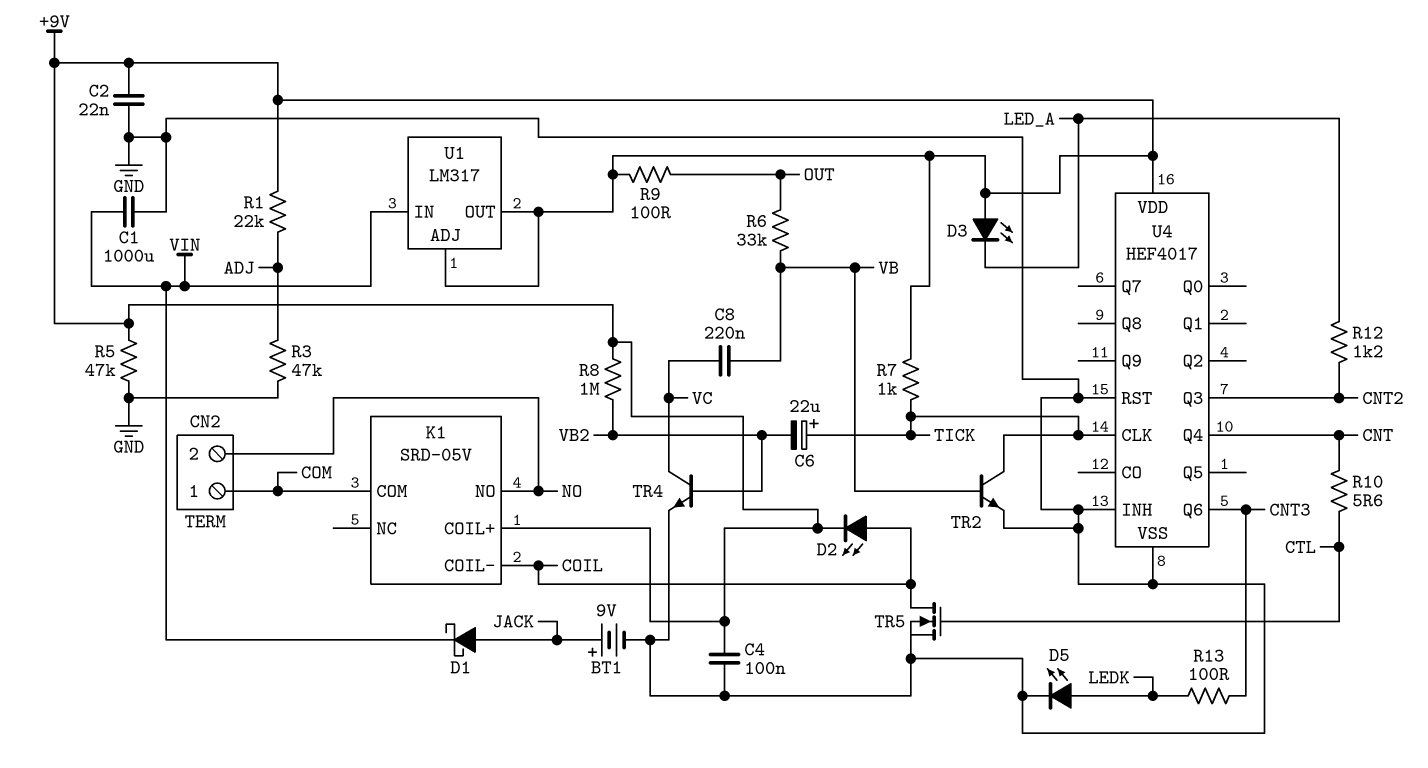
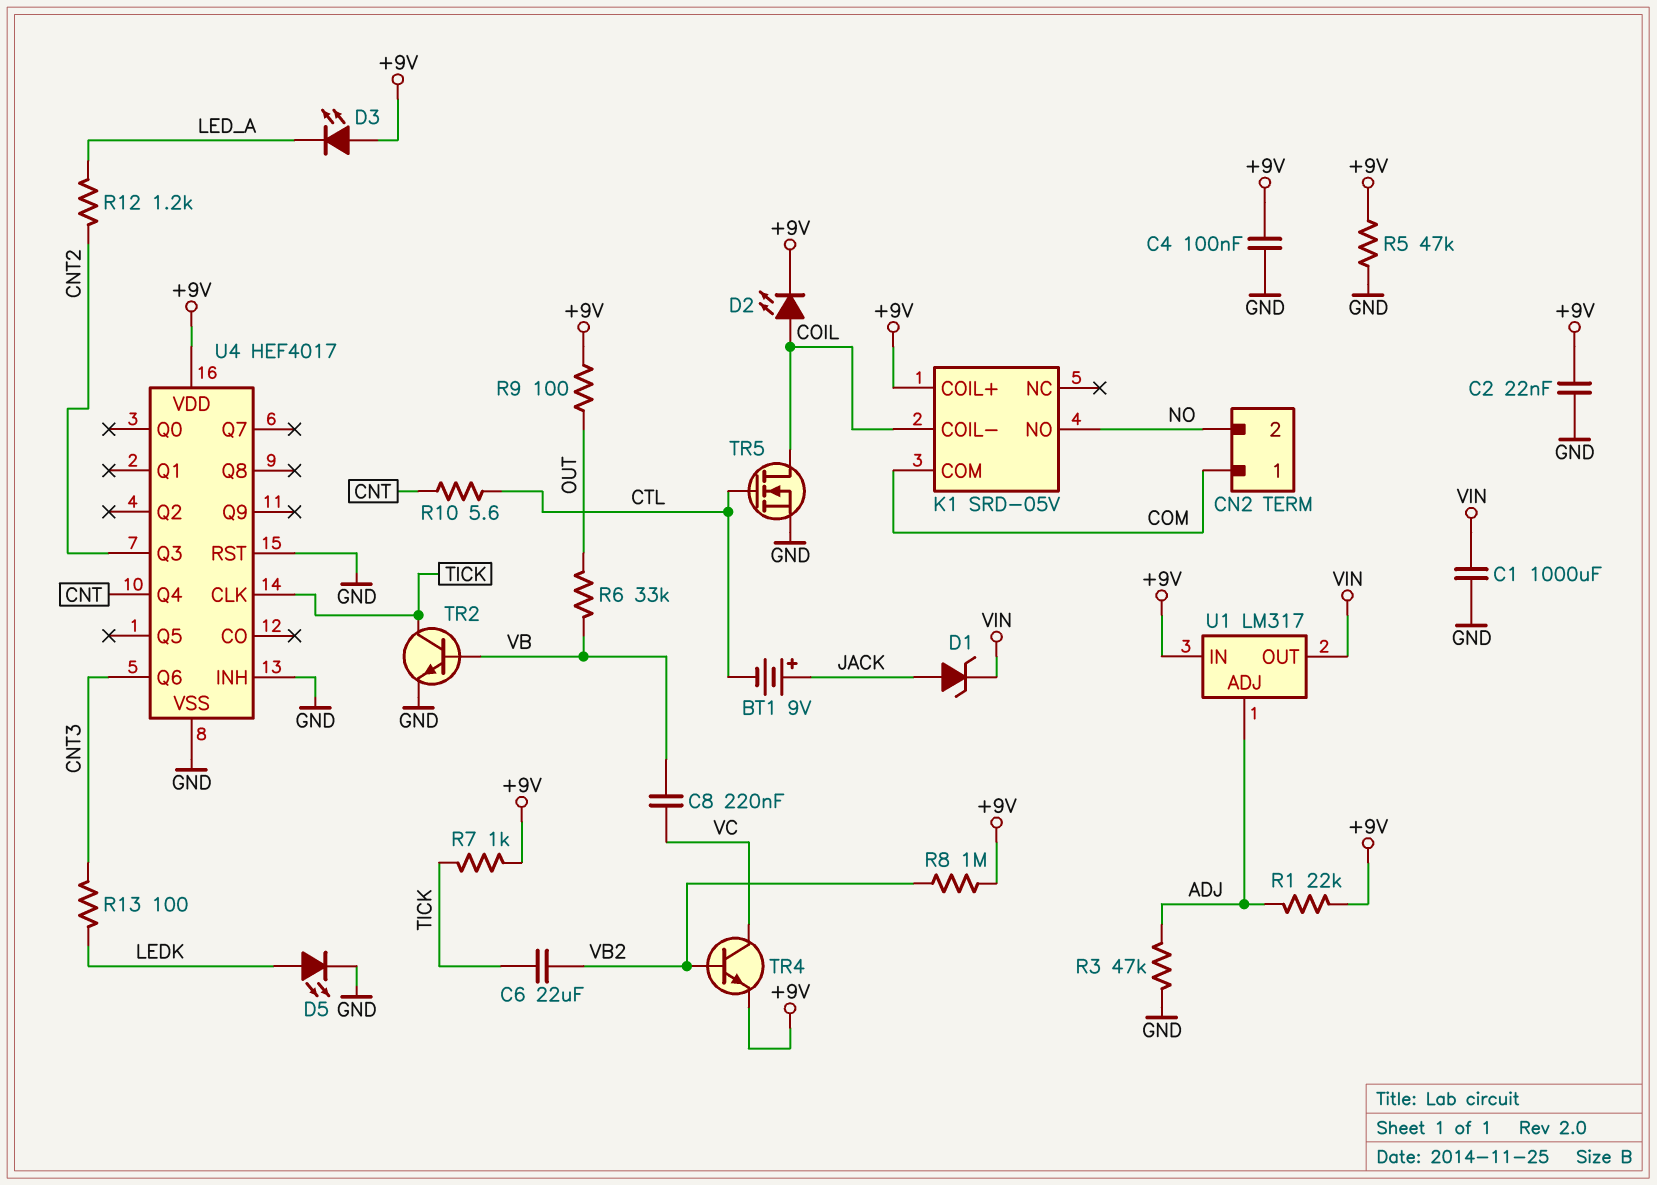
BT1: 9V (plus JACK, minus GND) -> 9V (plus JACK, minus CTL)
C6: 22uF (plus TICK, minus VB2) -> 22uF (TICK, VB2)
D1: schottky (A JACK, K VIN) -> zener (A JACK, K VIN)
TR4: NPN (B VB2, C VC, E GND) -> NPN (B VB2, C VC, E +9V)
U1 pin ADJ: +9V -> ADJ
U1 pin IN: VIN -> +9V
U1 pin OUT: +9V -> VIN

